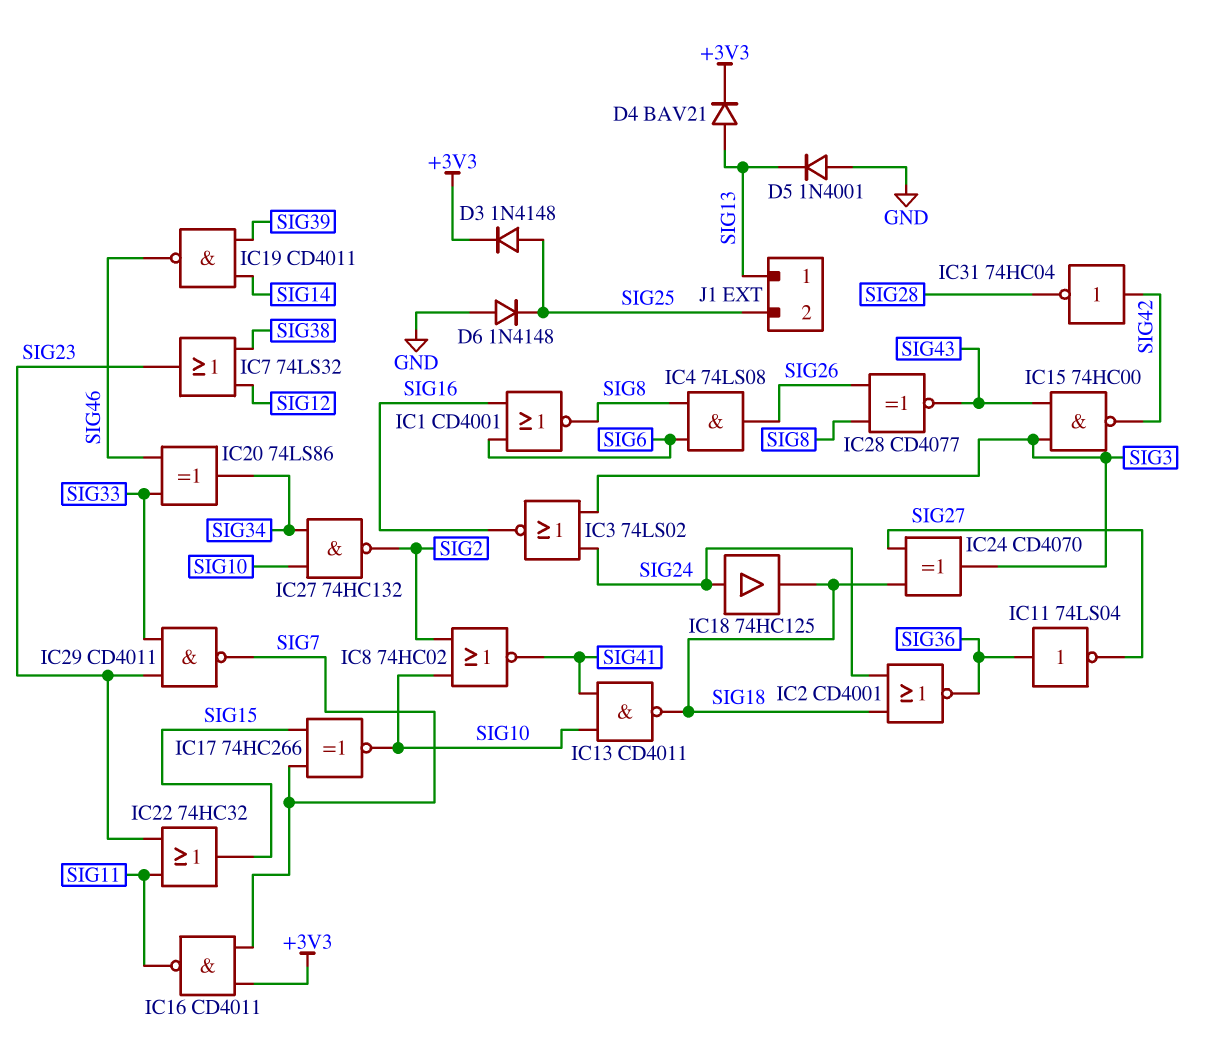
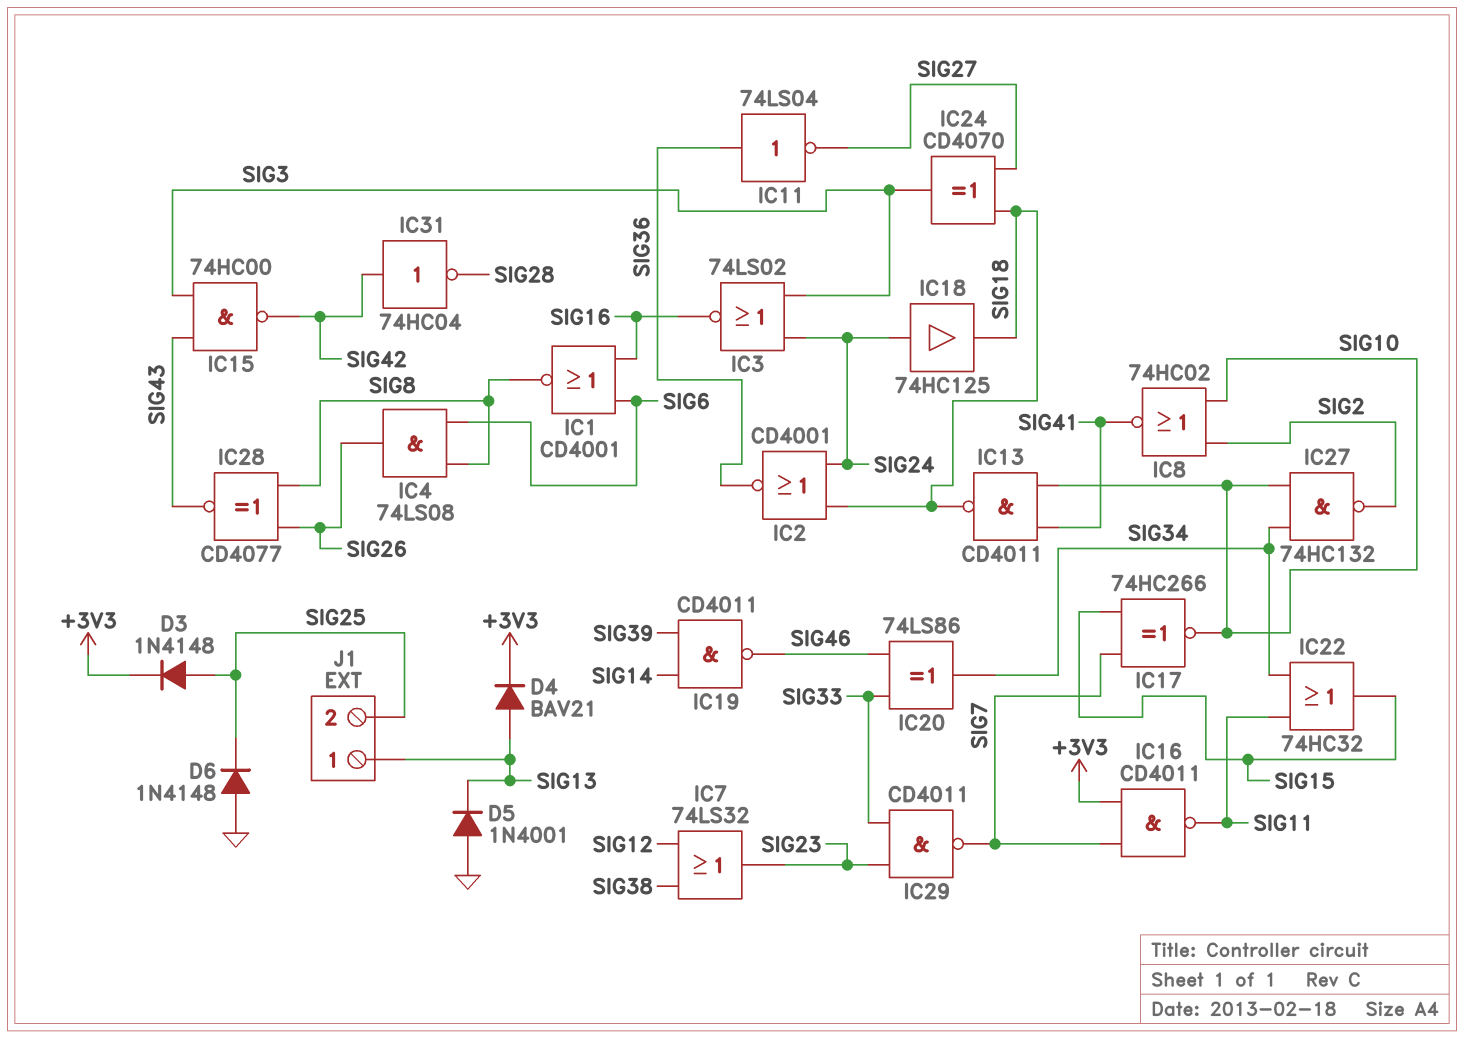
IC22: OR 74HC32 (in SIG11, in SIG23, out SIG15) -> OR 74HC32 (in SIG11, in SIG34, out SIG15)

